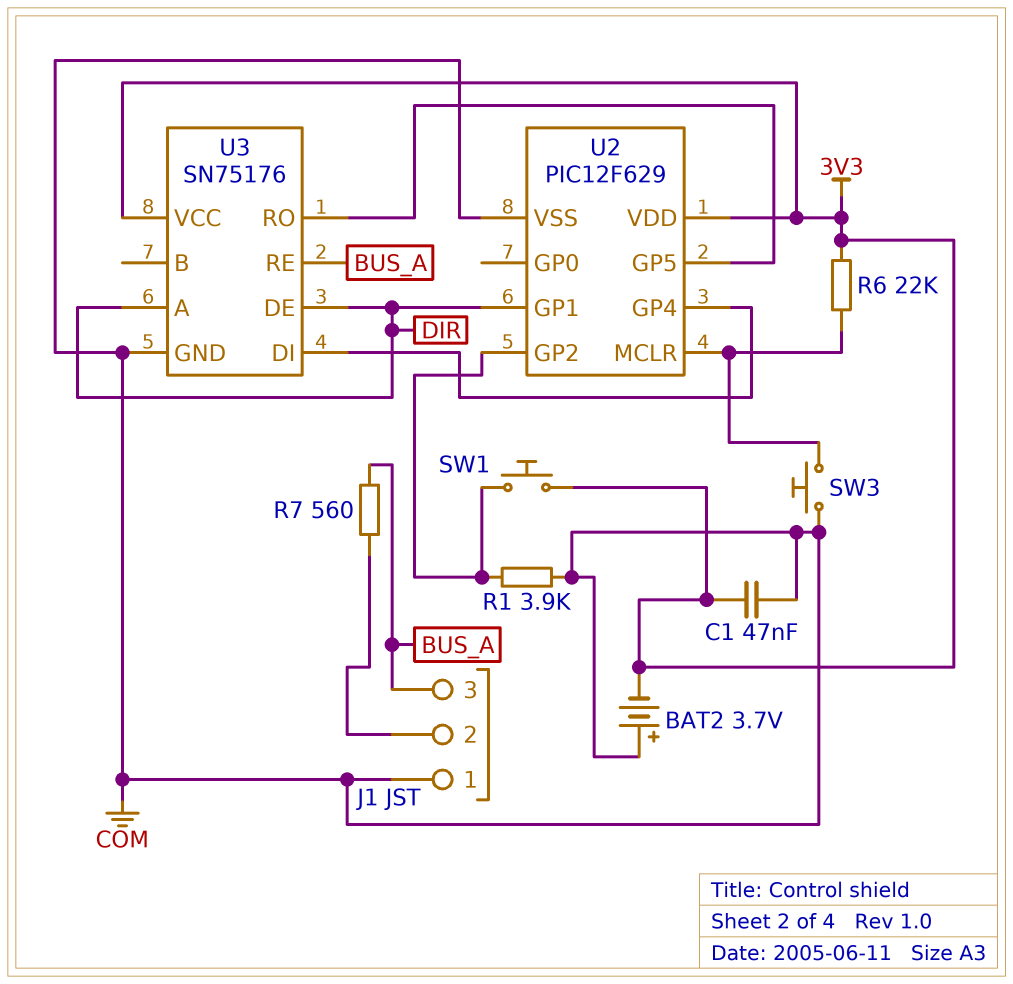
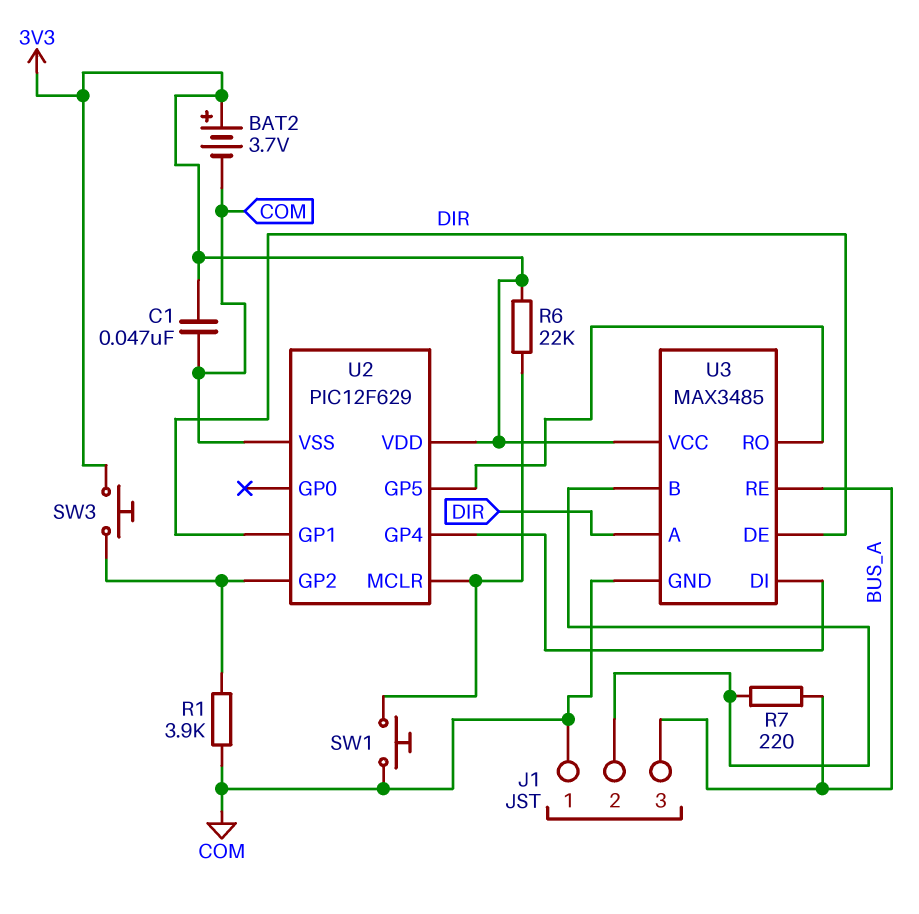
BAT2: 3.7V (plus COM, minus 3V3) -> 3.7V (plus 3V3, minus COM)
R7: 560 (BUS_A, J1/2) -> 220 (BUS_A, J1/2)
SW1: button (3V3, U2/GP2) -> button (COM, U2/MCLR)
SW3: button (COM, U2/MCLR) -> button (3V3, U2/GP2)
U3: SN75176 -> MAX3485
U3 pin B: none -> J1/2

